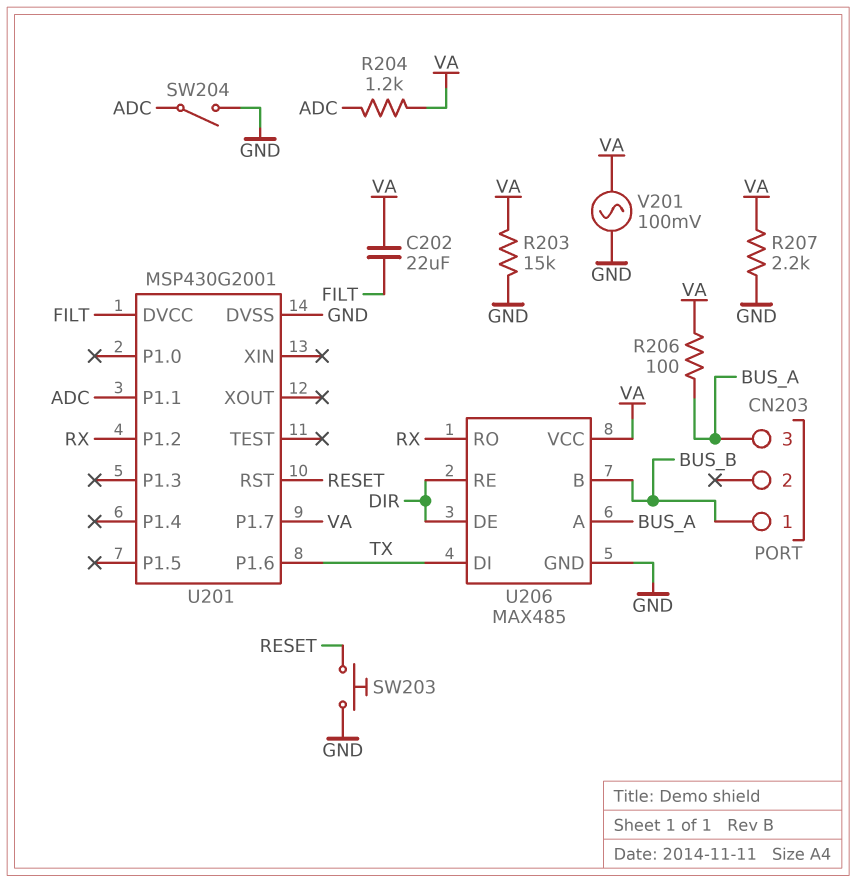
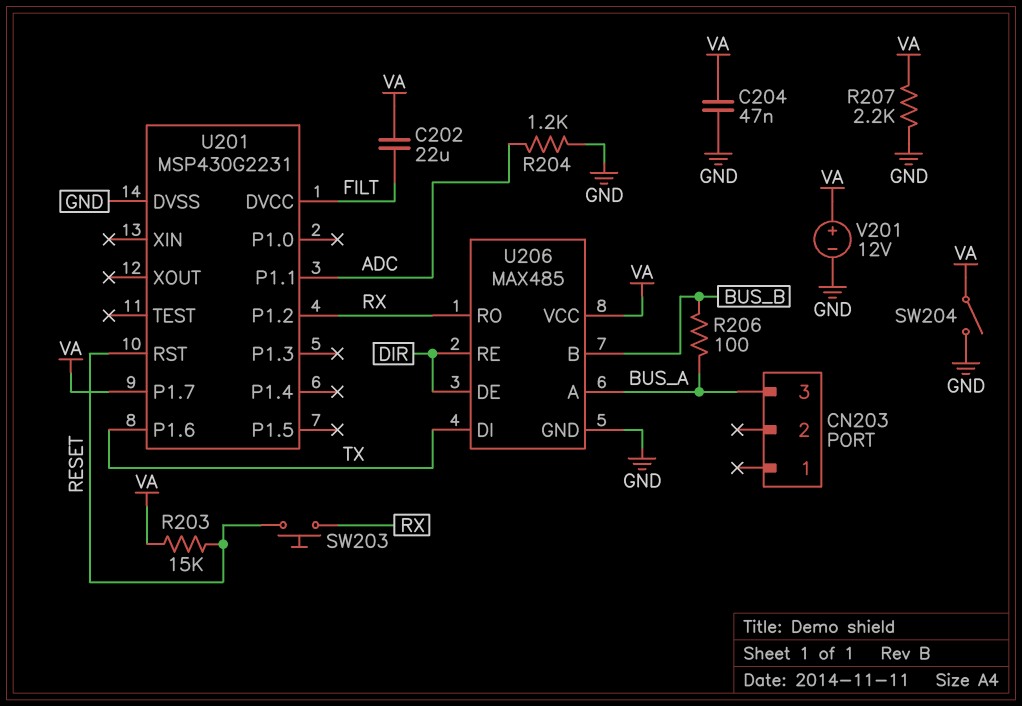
C204: none -> 47nF (GND, VA)
CN203 pin 1: BUS_B -> none
R203: 15k (GND, VA) -> 15k (RESET, VA)
R204: 1.2k (ADC, VA) -> 1.2k (ADC, GND)
R206: 100 (BUS_A, VA) -> 100 (BUS_A, BUS_B)
SW203: button (GND, RESET) -> button (RESET, RX)
SW204: switch (ADC, GND) -> switch (GND, VA)
U201: MSP430G2001 -> MSP430G2231
V201: AC 100mV (GND, VA) -> 12V (plus VA, minus GND)

